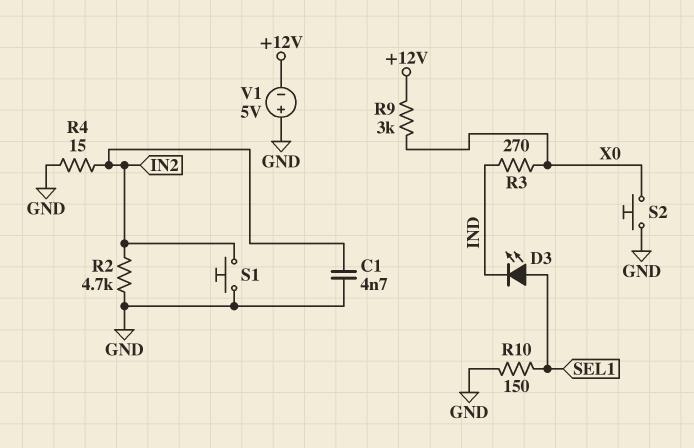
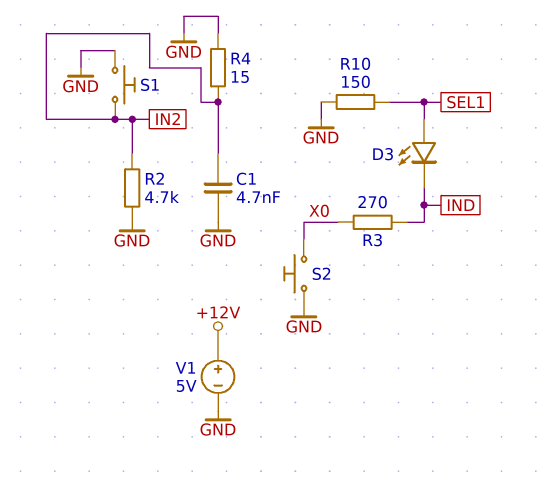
R9: 3k (+12V, X0) -> none
V1: 5V (plus GND, minus +12V) -> 5V (plus +12V, minus GND)

